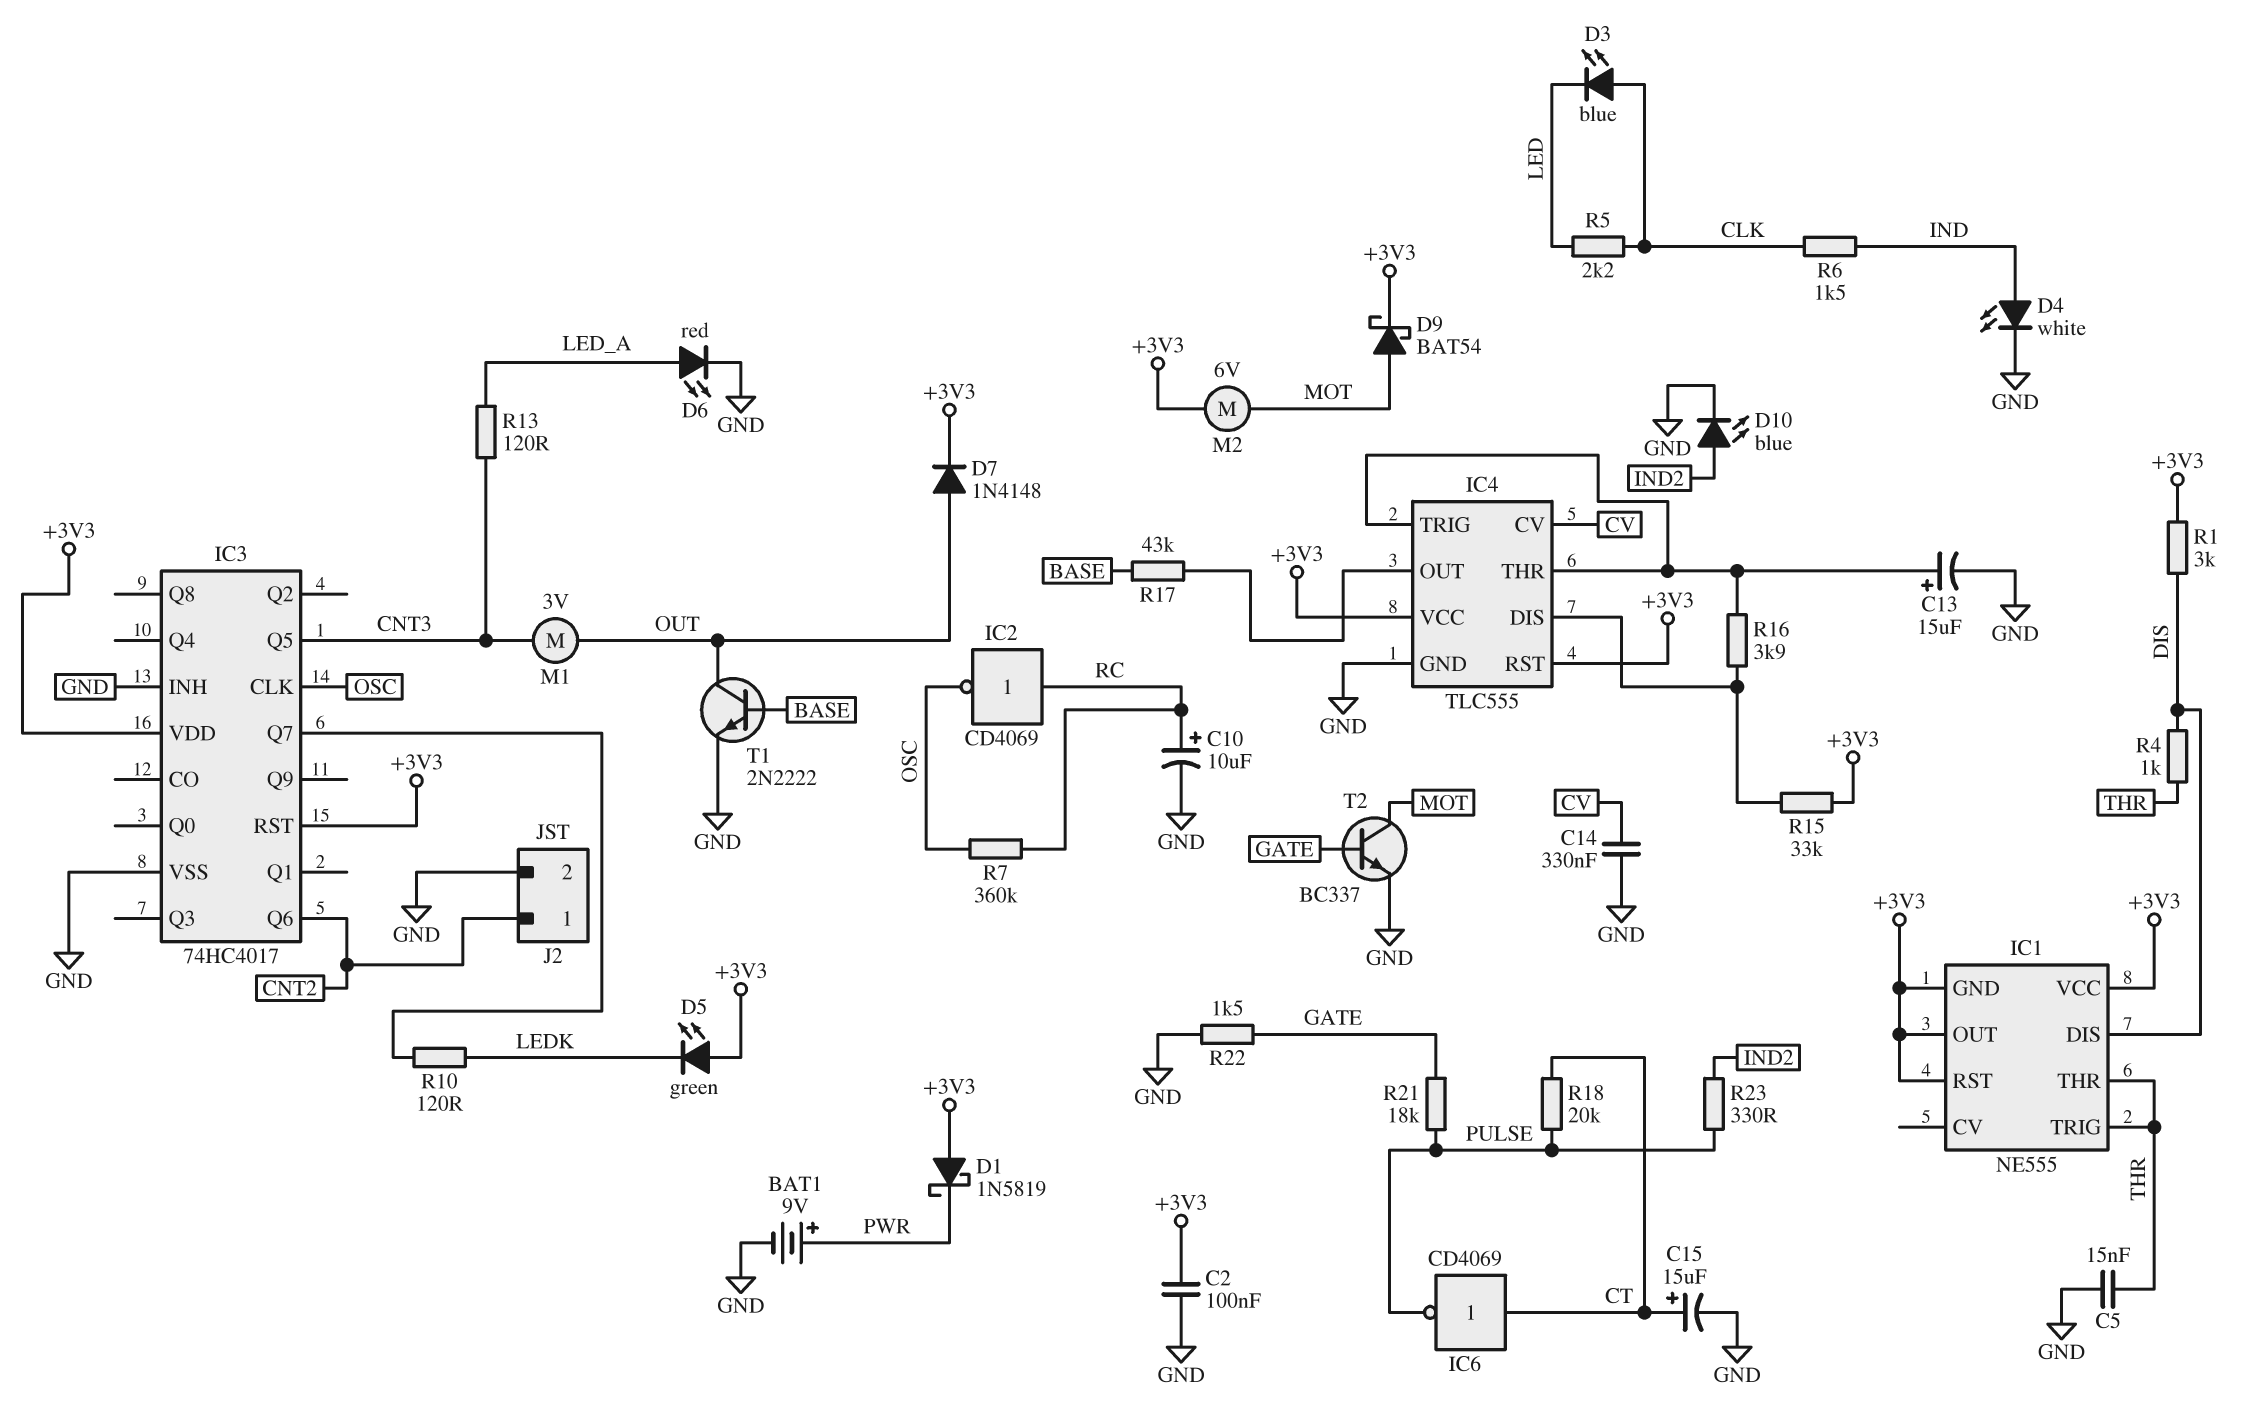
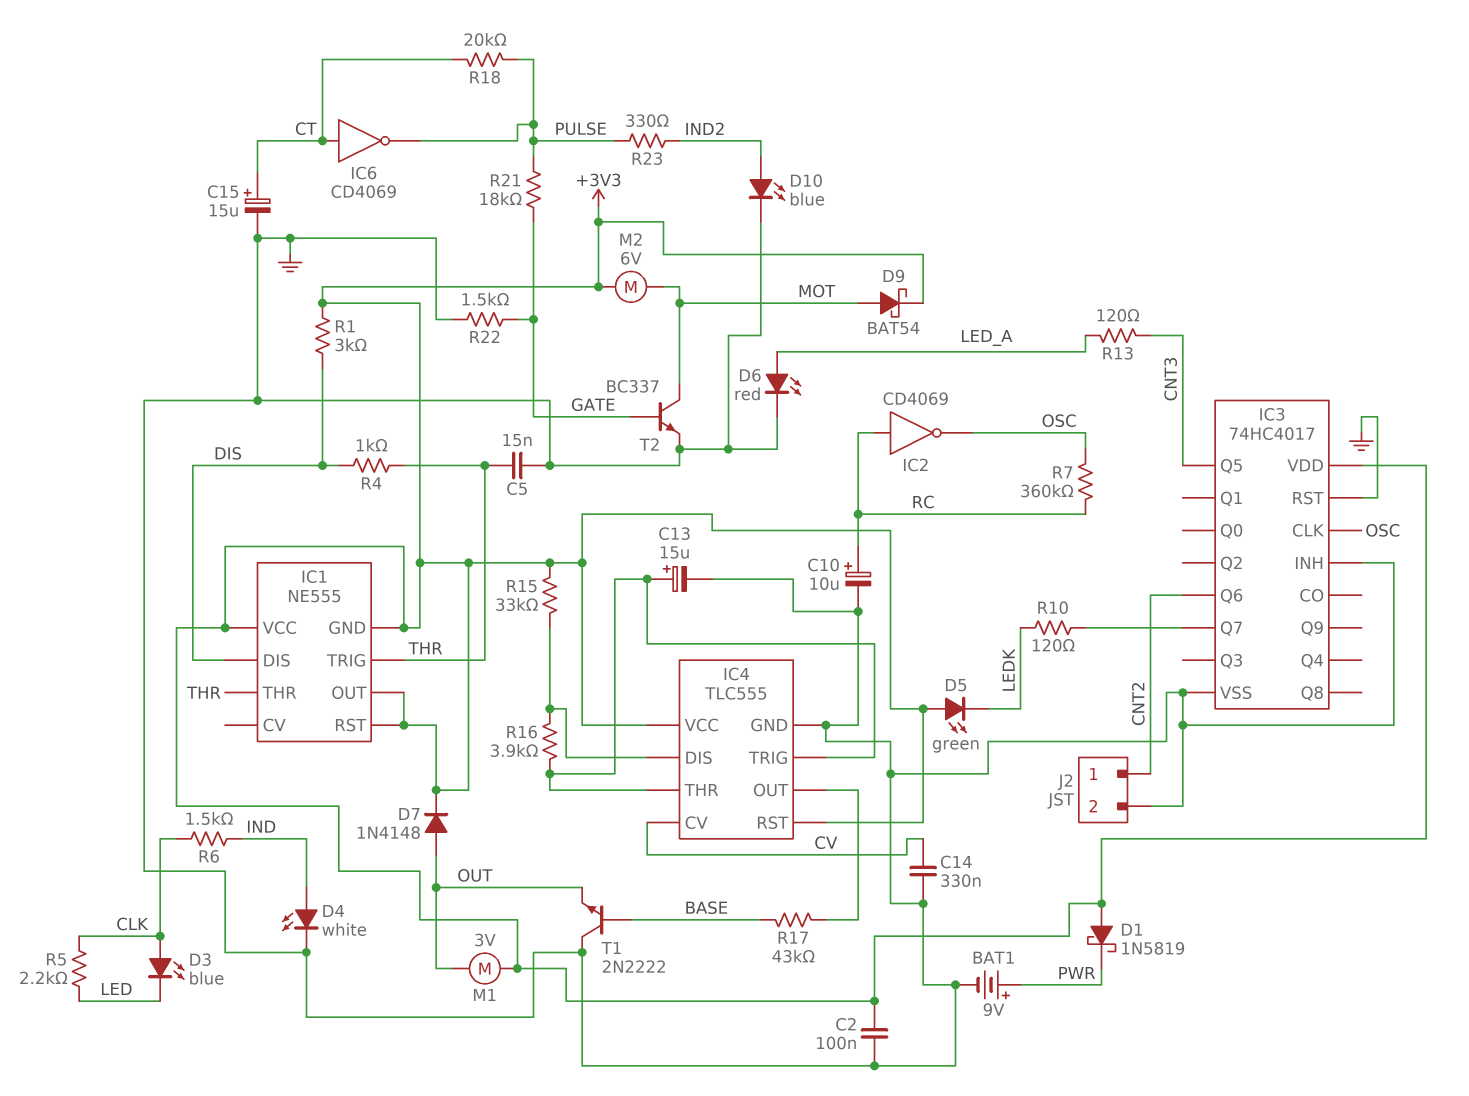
IC3 pin RST: +3V3 -> GND
M1: motor 3V (CNT3, OUT) -> motor 3V (+3V3, OUT)
T1: NPN 2N2222 (B BASE, C OUT, E GND) -> NPN 2N2222 (B BASE, C GND, E OUT)

